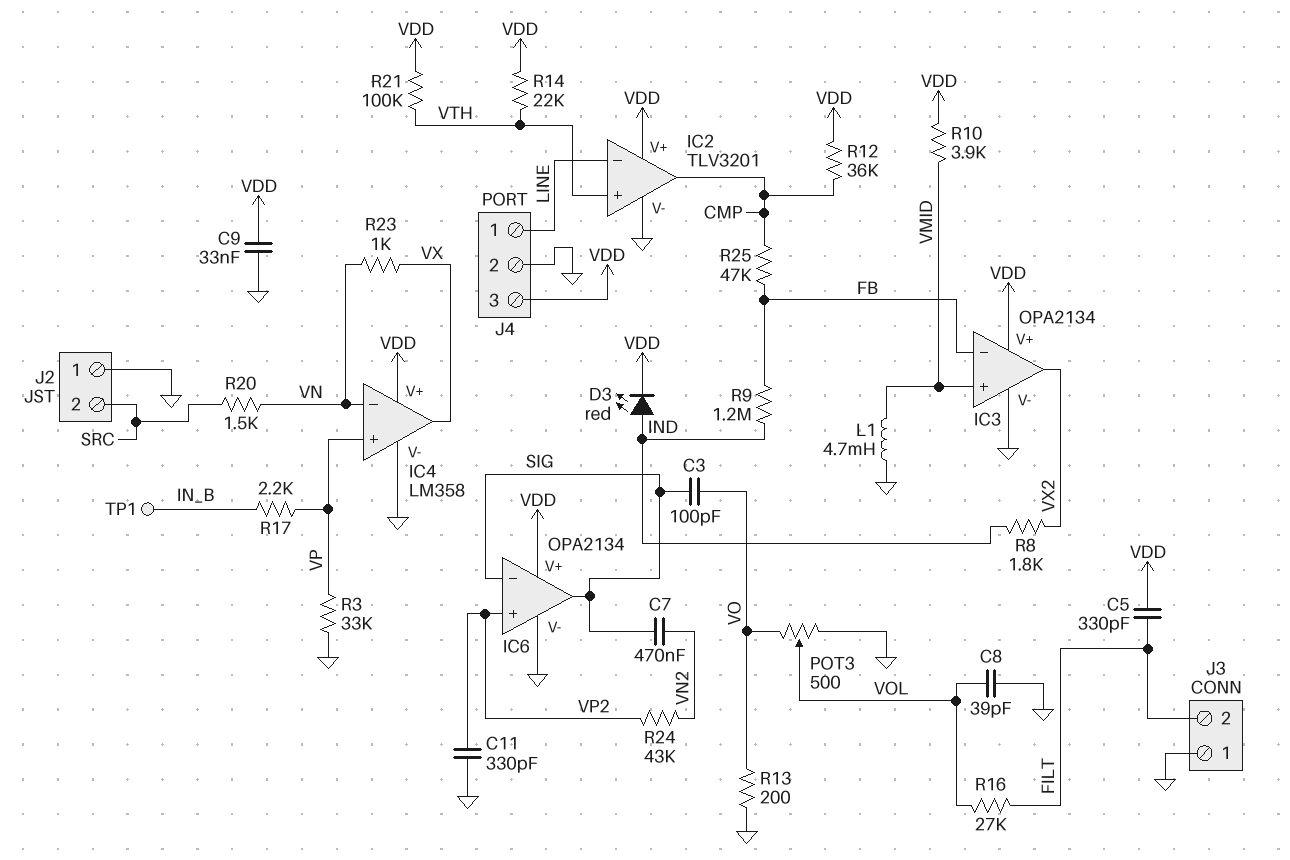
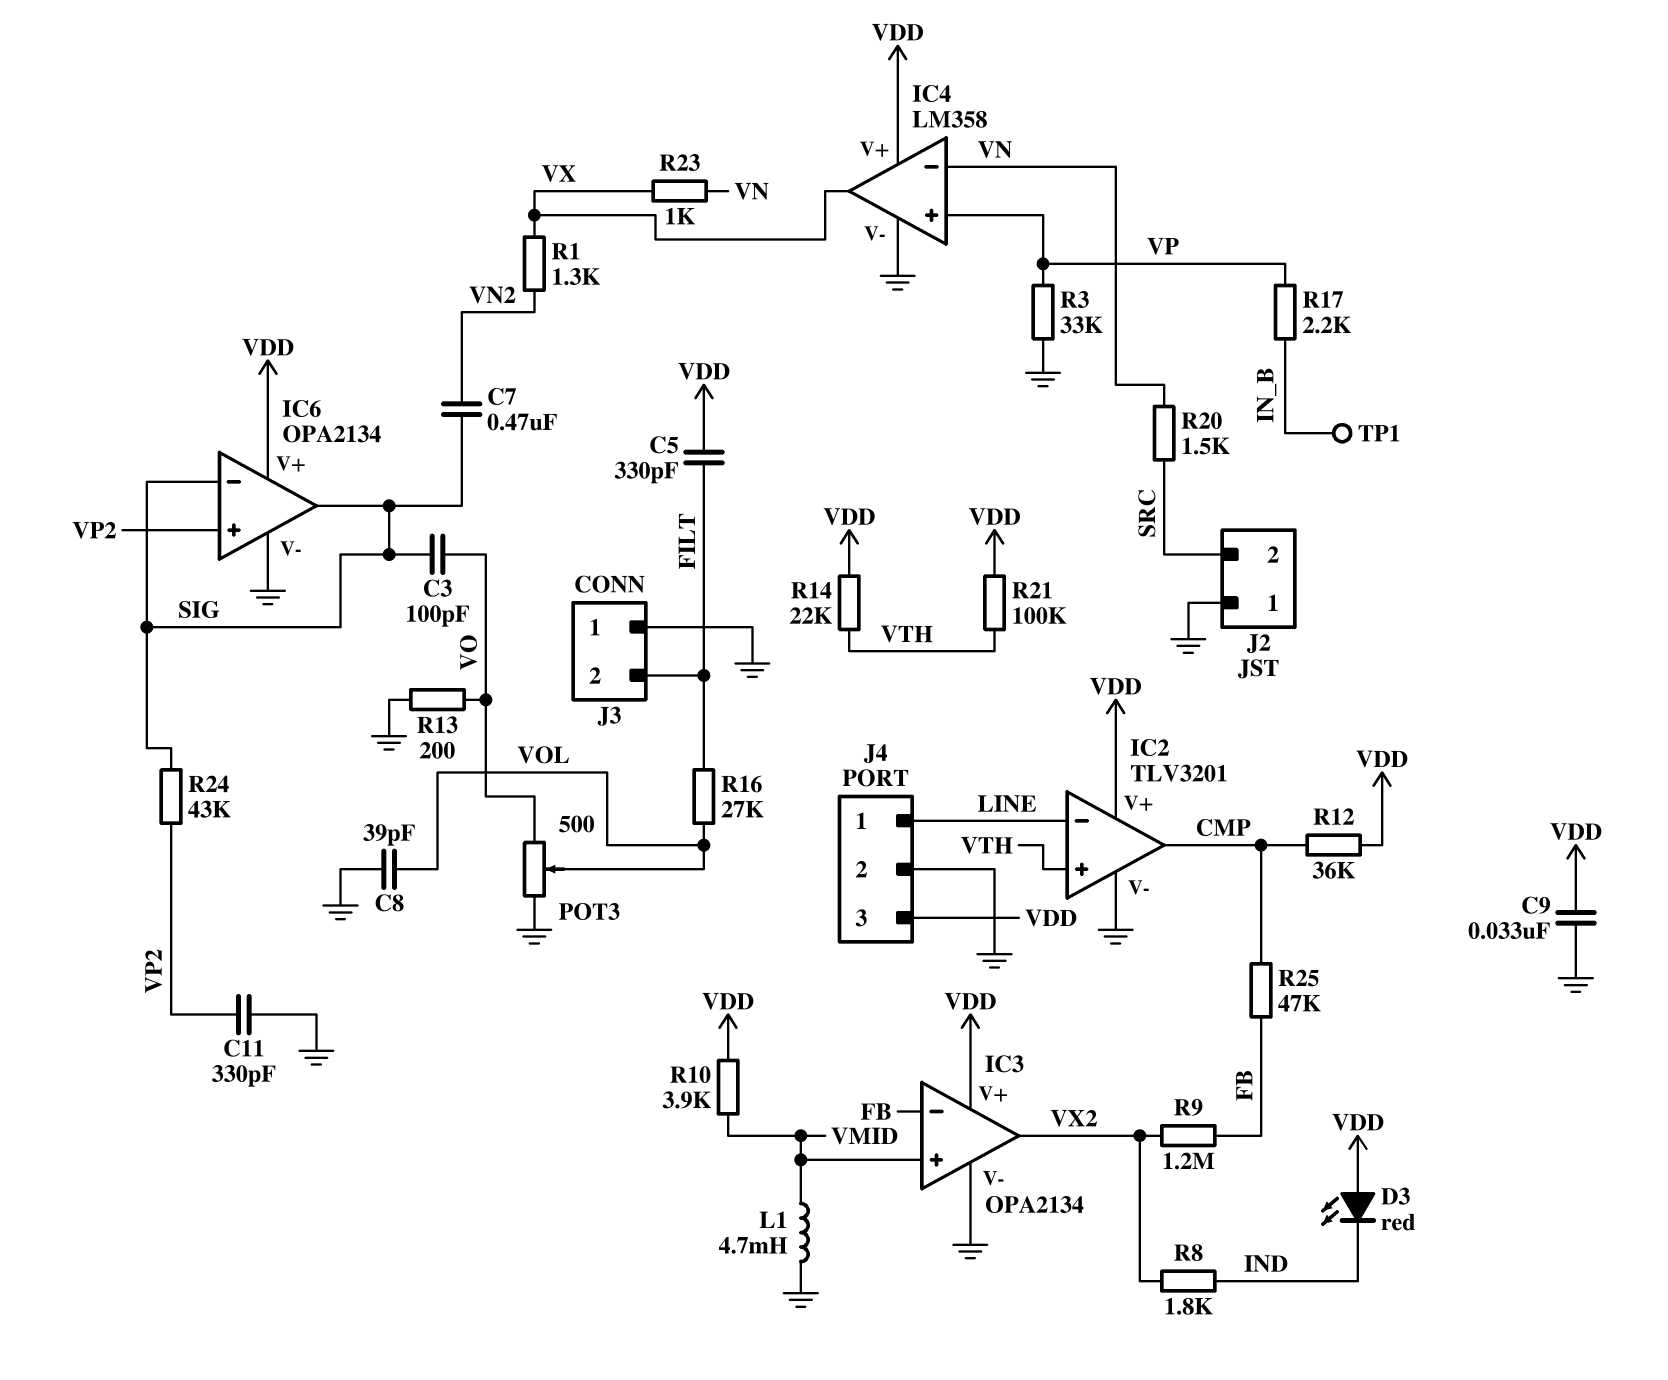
D3: LED red (A IND, K VDD) -> LED red (A VDD, K IND)
R1: none -> 1.3k (VN2, VX)
R9: 1.2M (FB, IND) -> 1.2M (FB, VX2)
R24: 43k (VN2, VP2) -> 43k (SIG, VP2)

